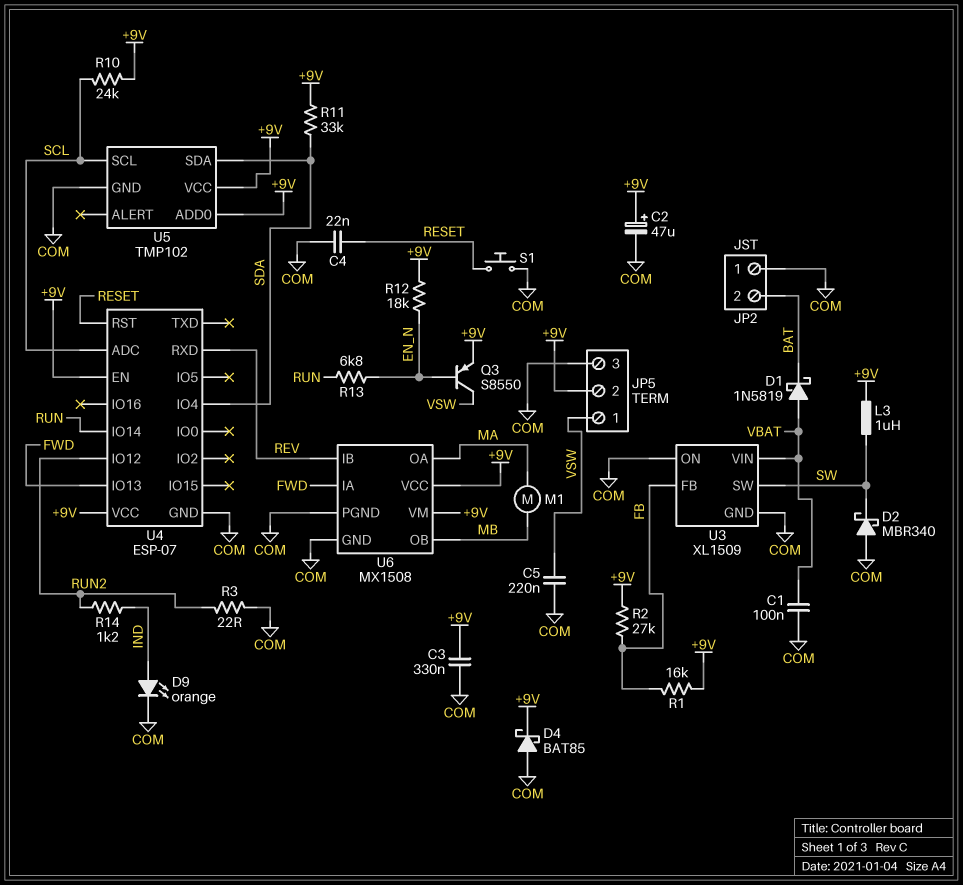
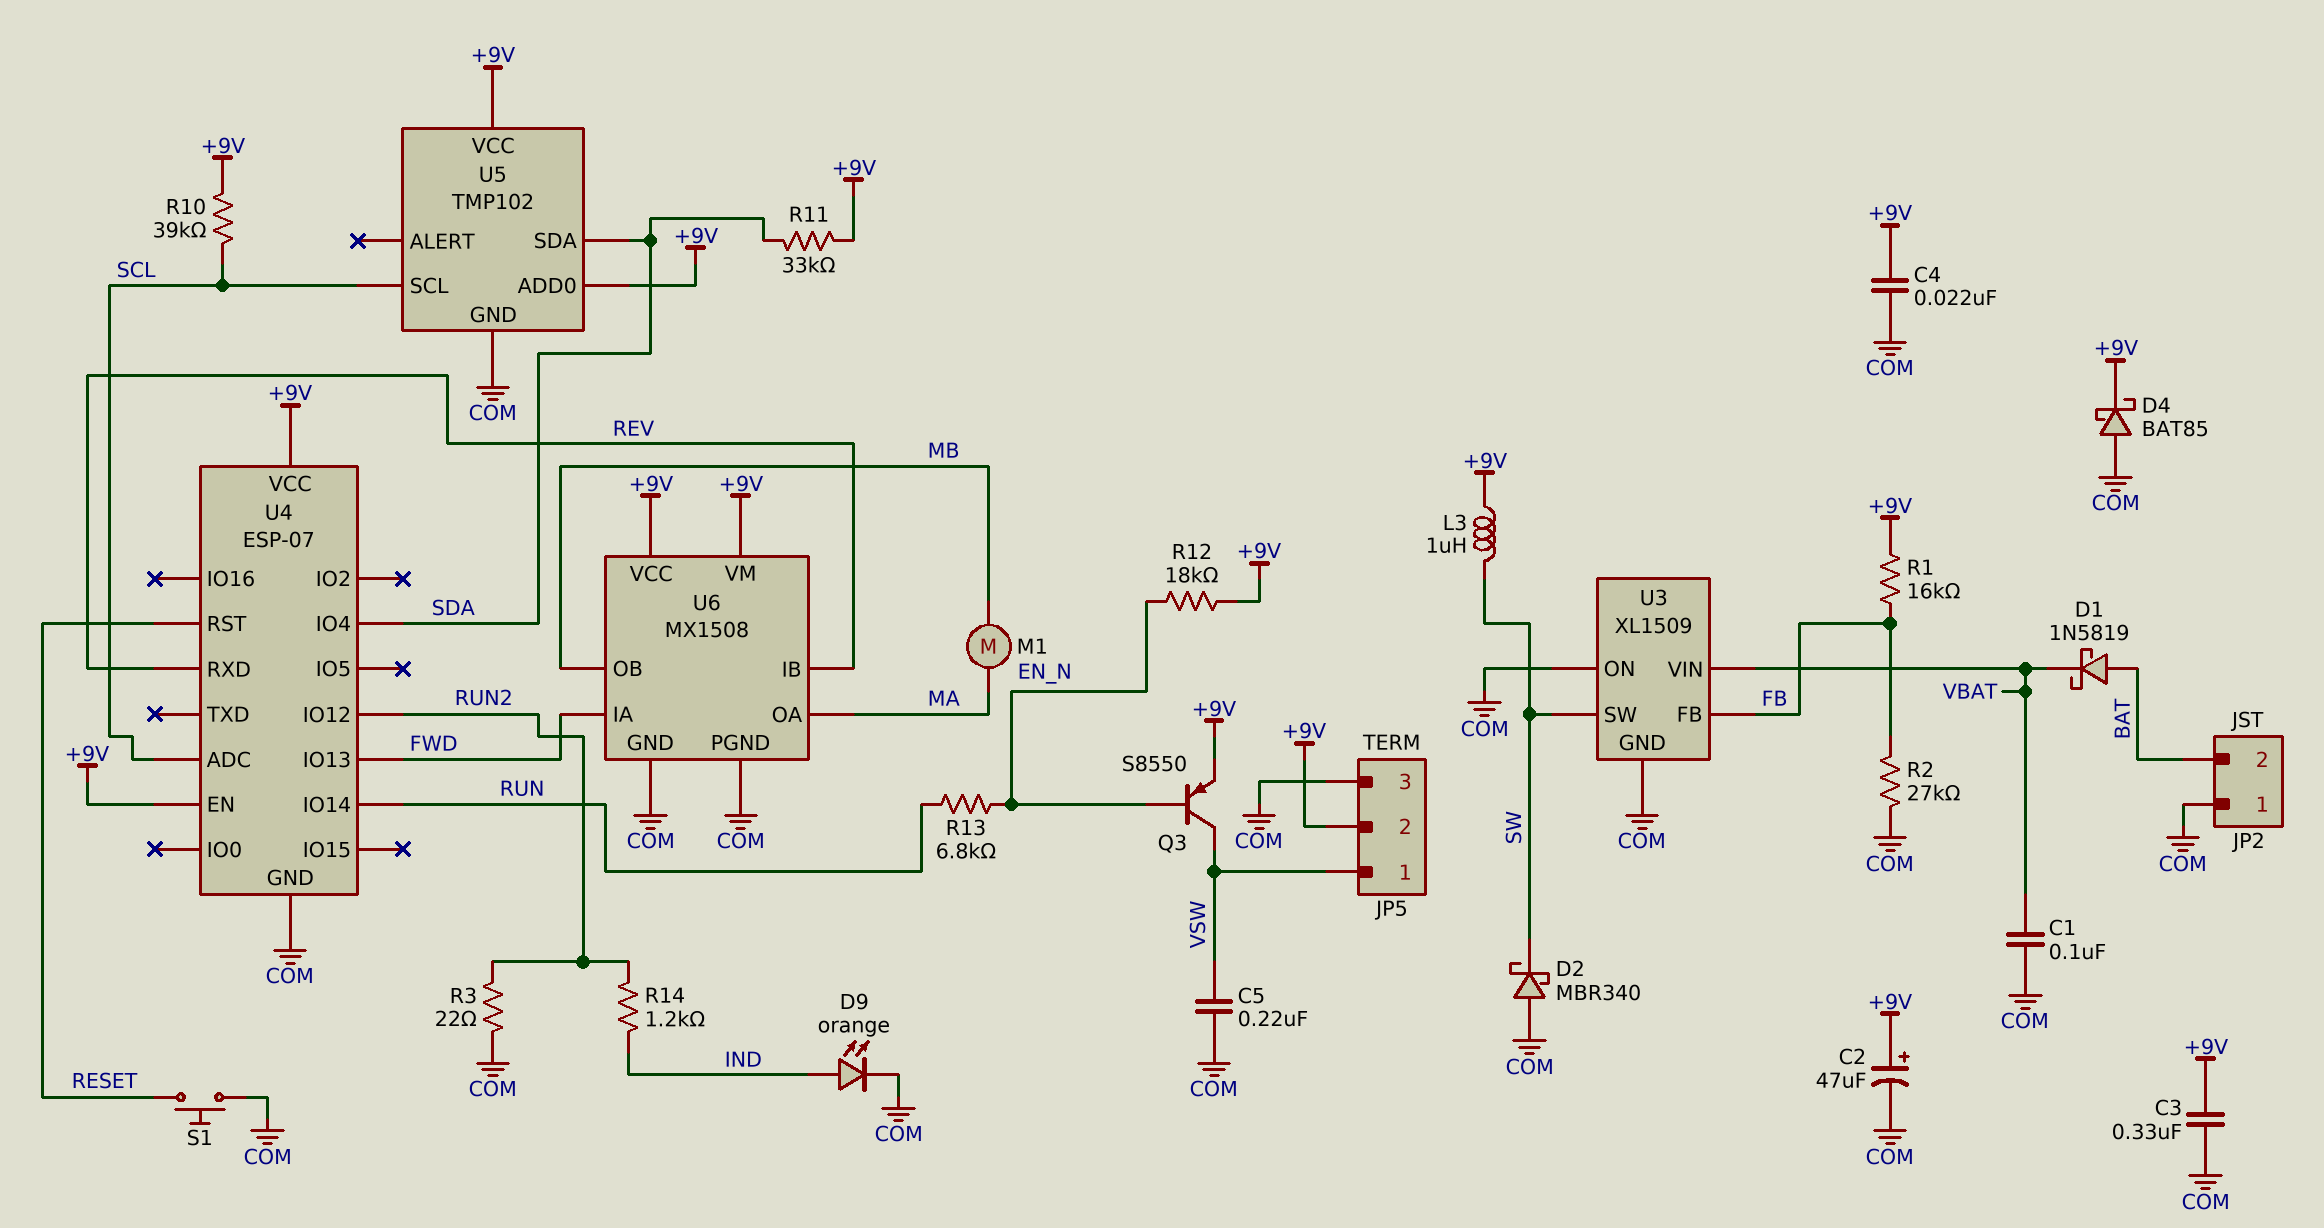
C4: 22nF (COM, RESET) -> 22nF (+9V, COM)
D1: schottky 1N5819 (A VBAT, K BAT) -> schottky 1N5819 (A BAT, K VBAT)
R2: 27k (+9V, FB) -> 27k (COM, FB)
R10: 24k (+9V, SCL) -> 39k (+9V, SCL)

